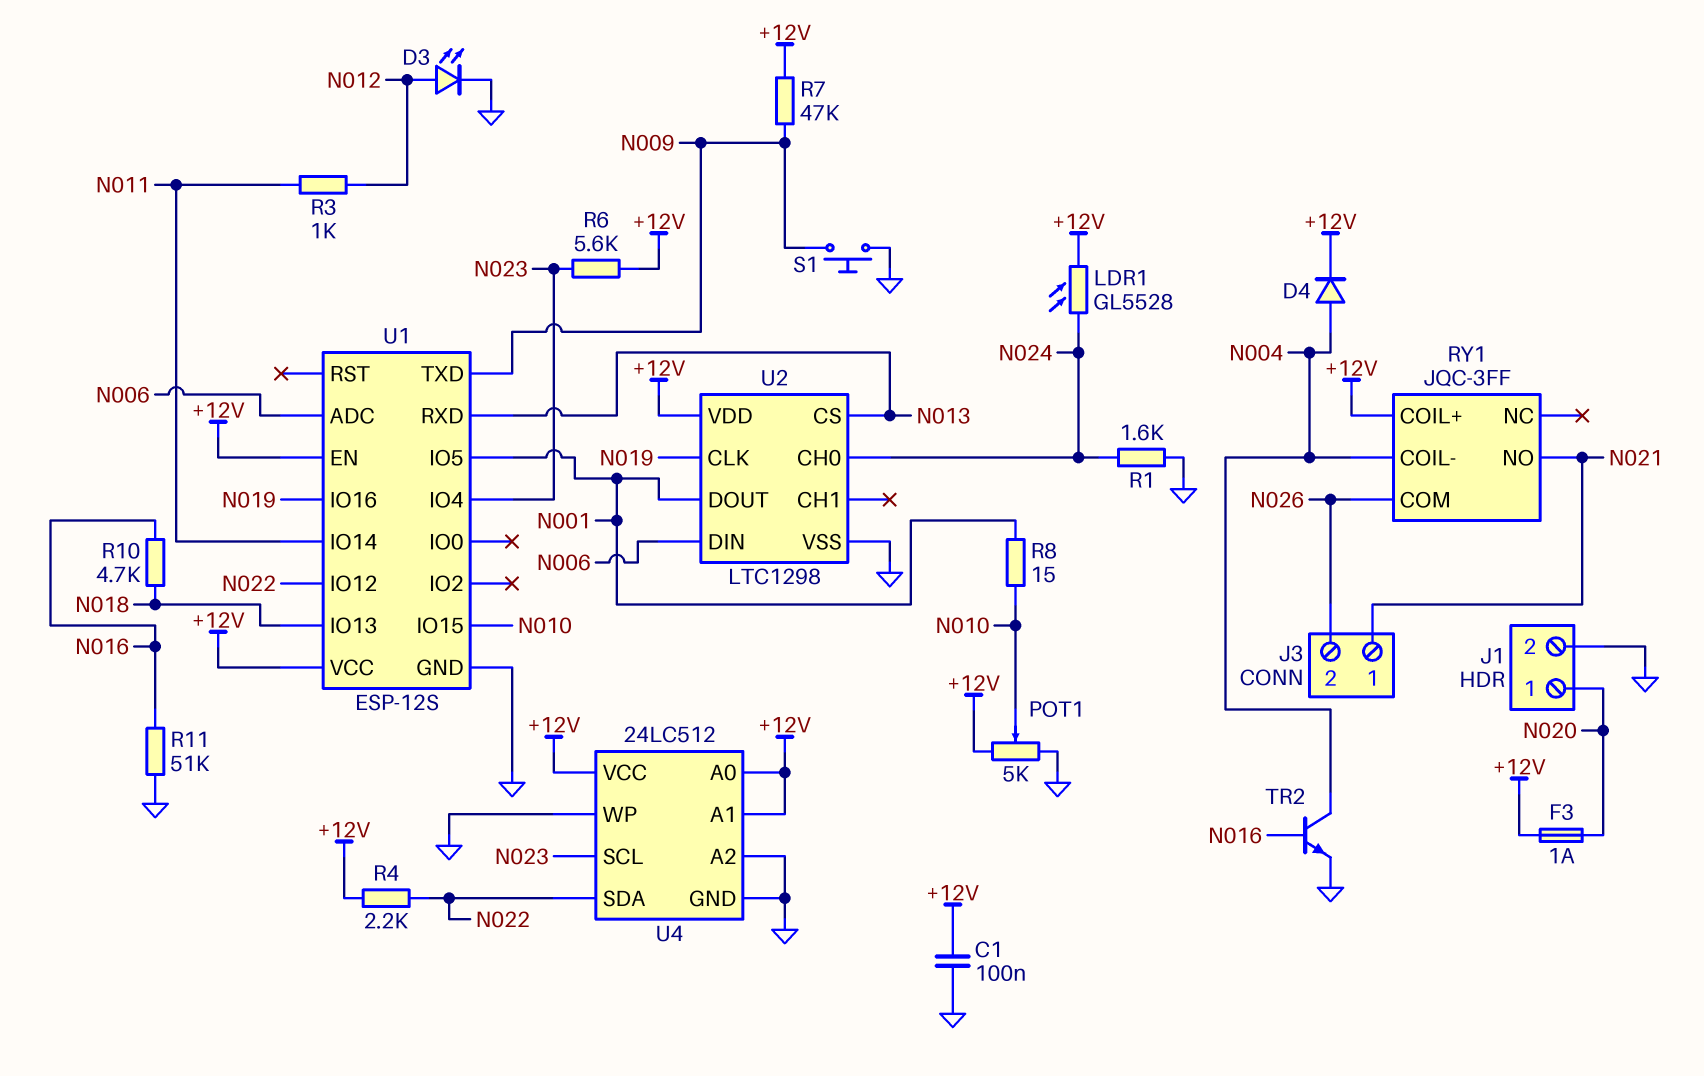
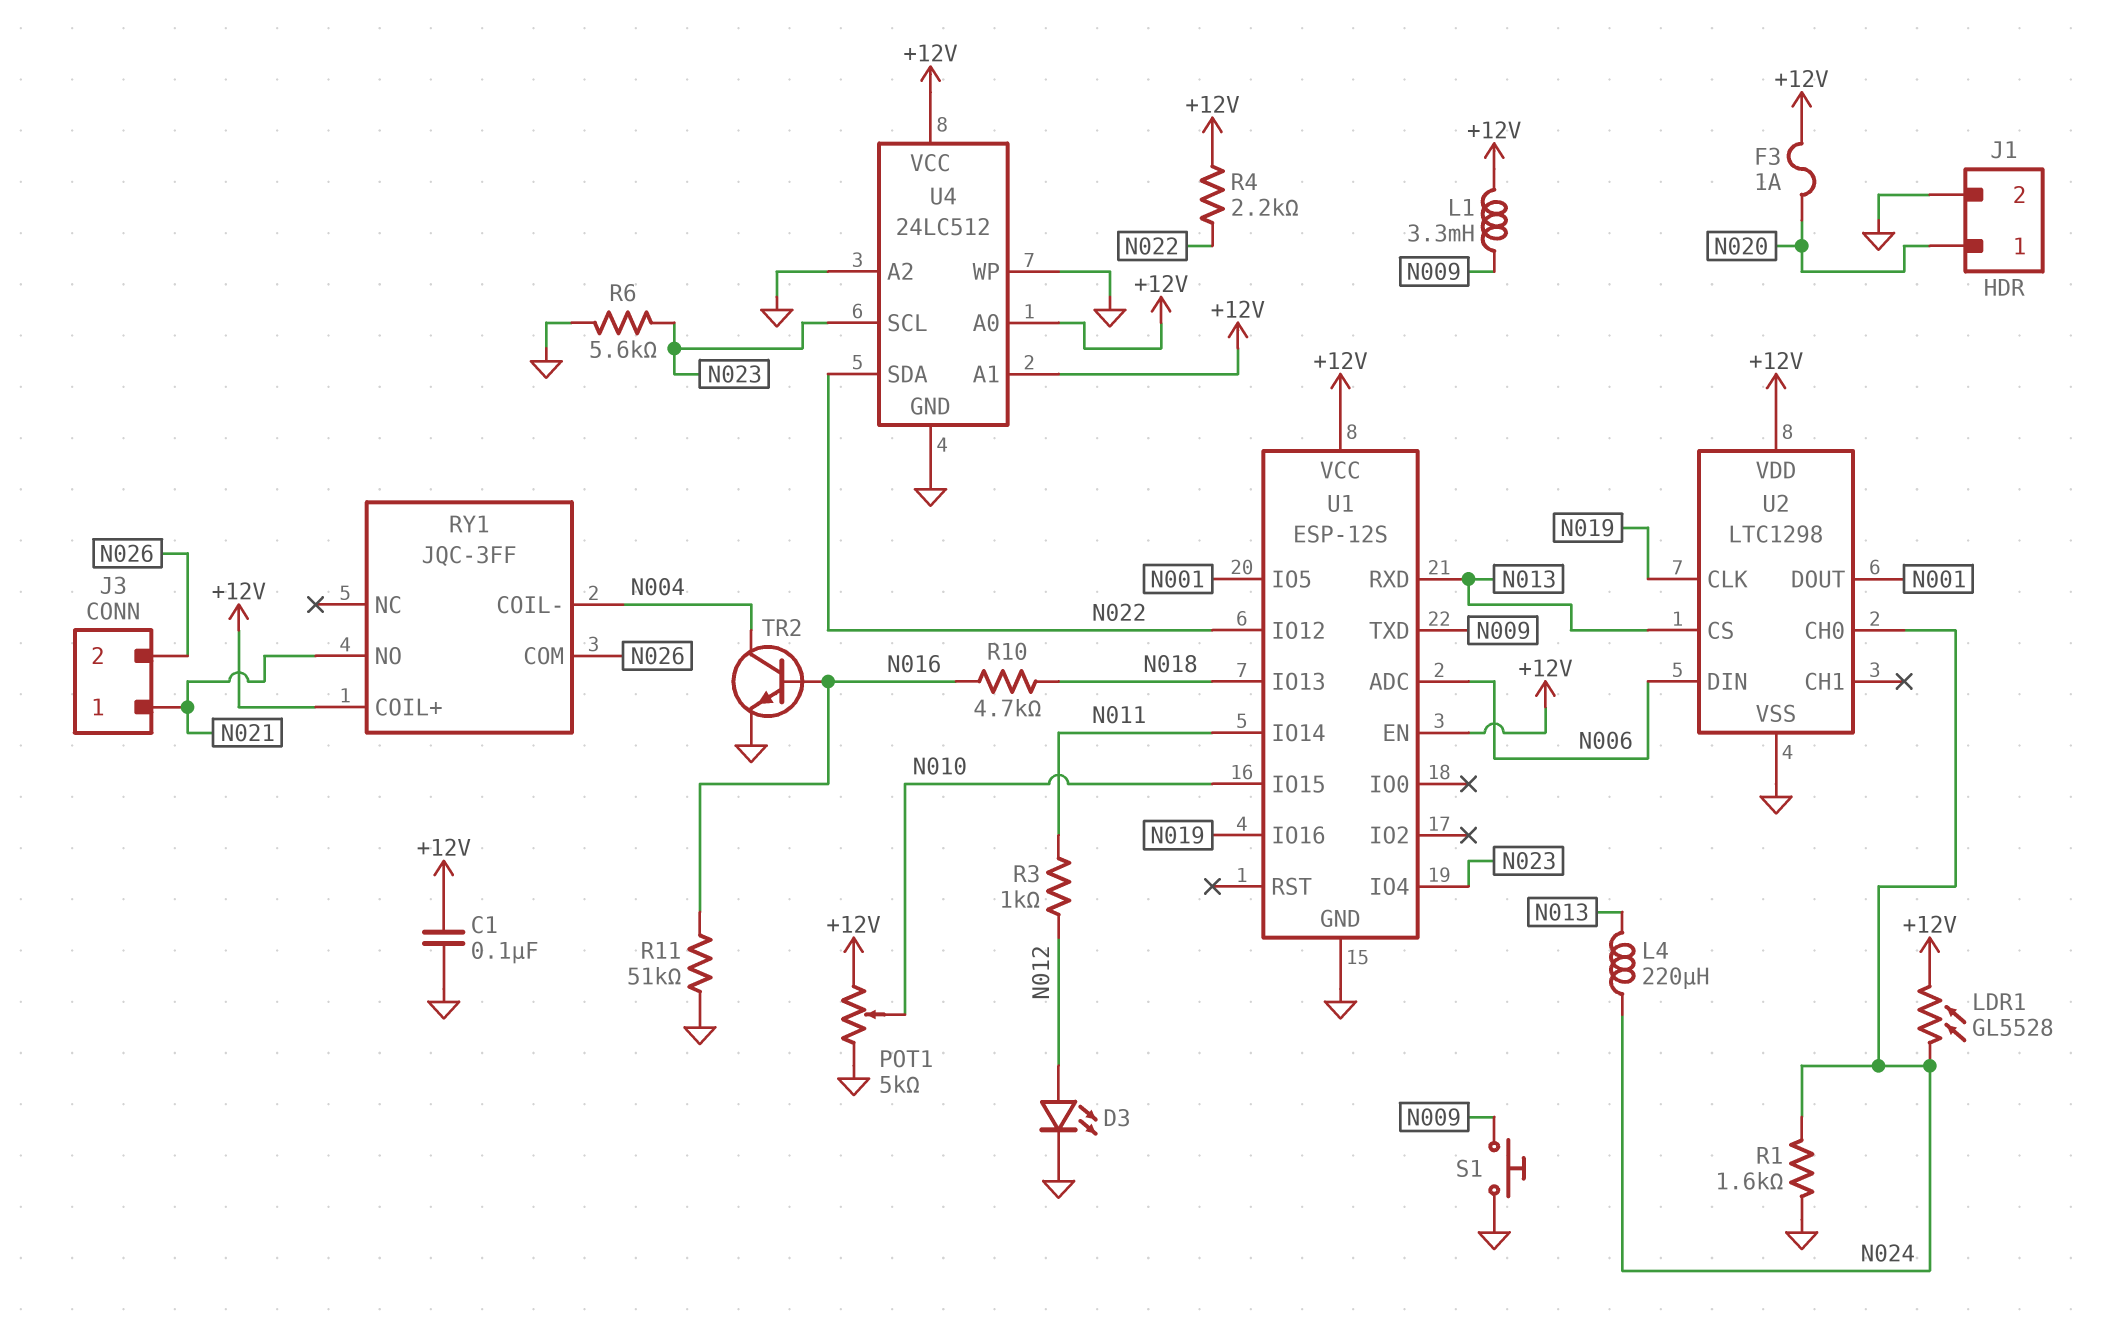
D4: diode (A N004, K +12V) -> none
L1: none -> 3.3mH (+12V, N009)
L4: none -> 220uH (N013, N024)
R6: 5.6k (+12V, N023) -> 5.6k (GND, N023)
R7: 47k (+12V, N009) -> none
R8: 15 (N001, N010) -> none

